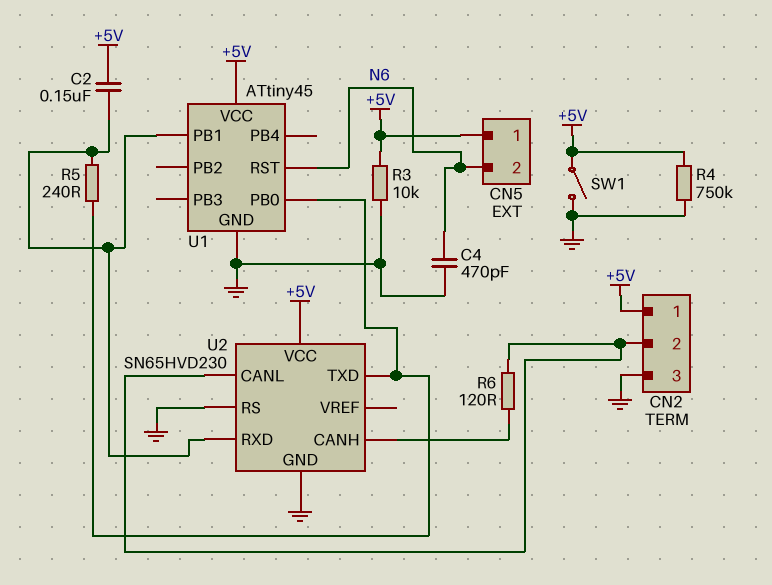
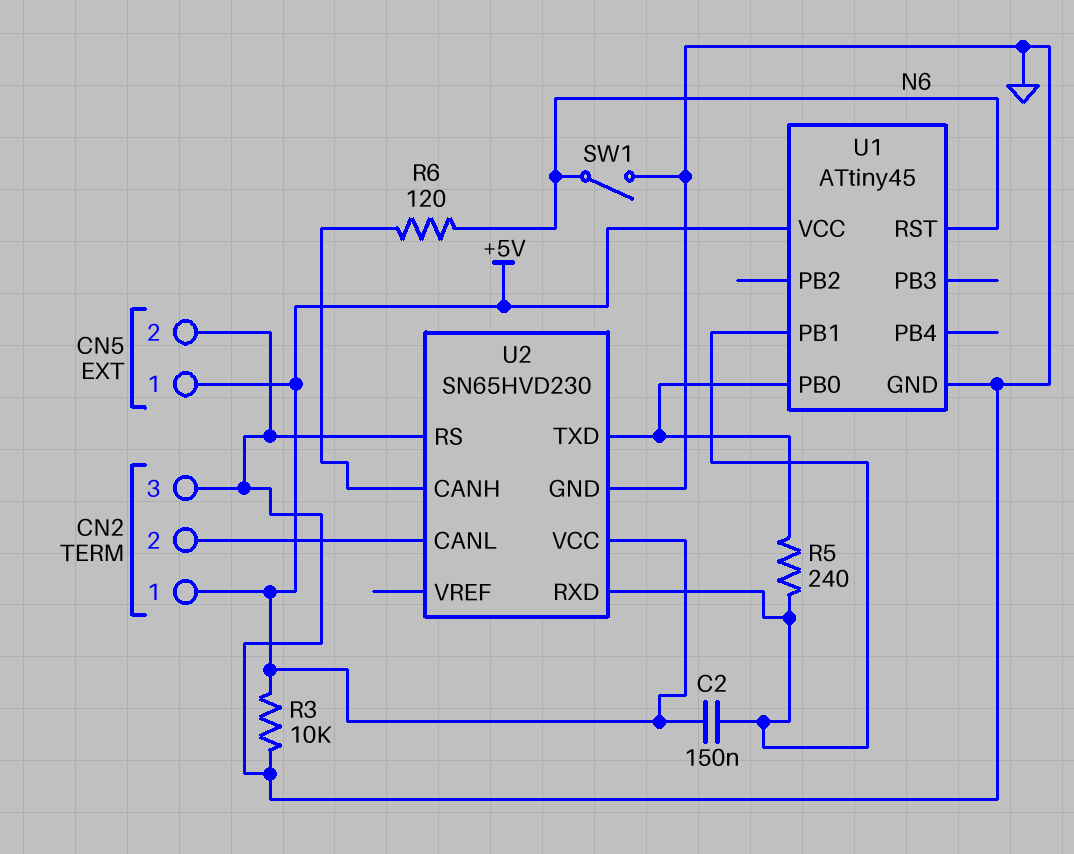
C4: 470pF (GND, N6) -> none
CN5 pin 2: N6 -> GND
R4: 750k (+5V, GND) -> none
R6: 120 (CN2/2, U2/CANH) -> 120 (N6, U2/CANH)
SW1: switch (+5V, GND) -> switch (GND, N6)

